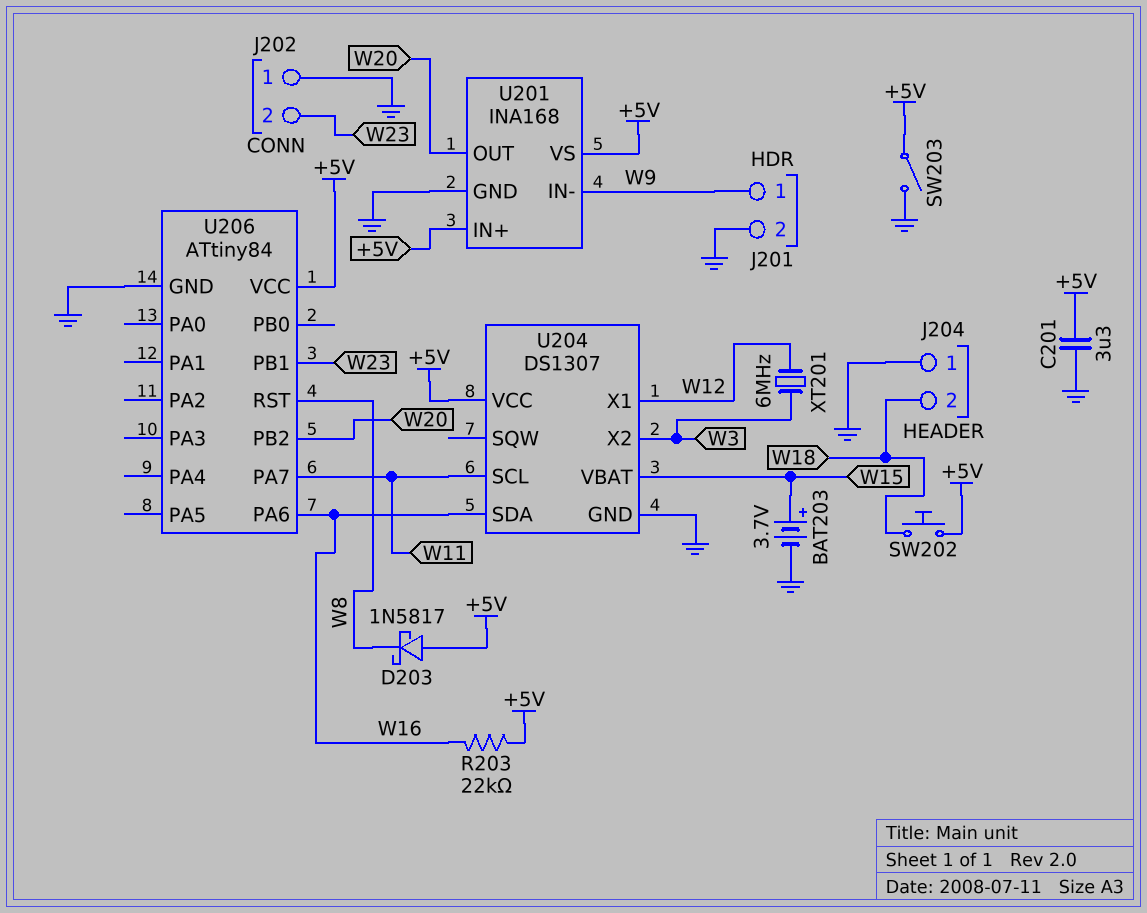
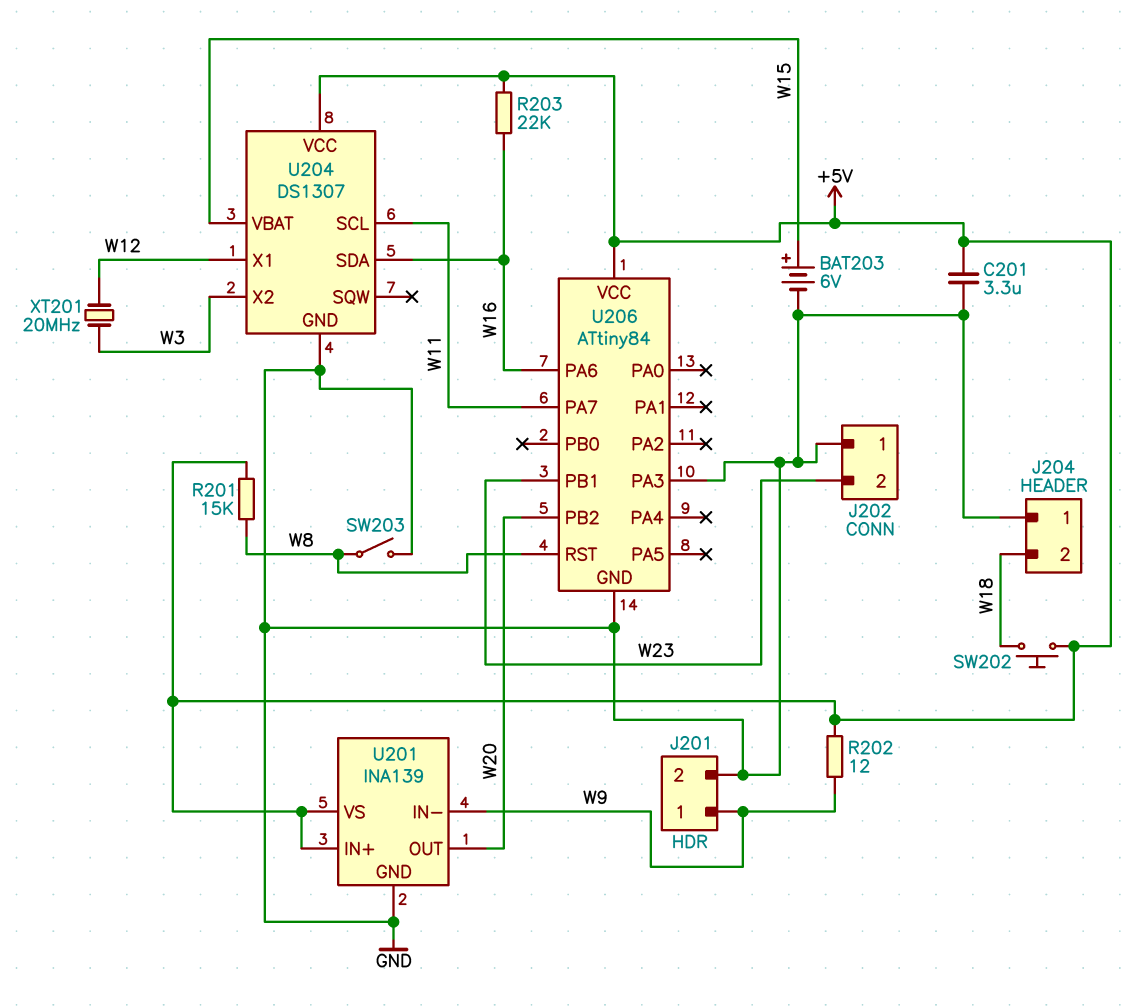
BAT203: 3.7V (plus W15, minus GND) -> 6V (plus W15, minus GND)
D203: schottky 1N5817 (A +5V, K W8) -> none
R201: none -> 15k (+5V, W8)
R202: none -> 12 (+5V, W9)
SW203: switch (+5V, GND) -> switch (GND, W8)
U201: INA168 -> INA139
U206 pin PA3: none -> GND
XT201: 6MHz (W3, W12) -> 20MHz (W3, W12)

